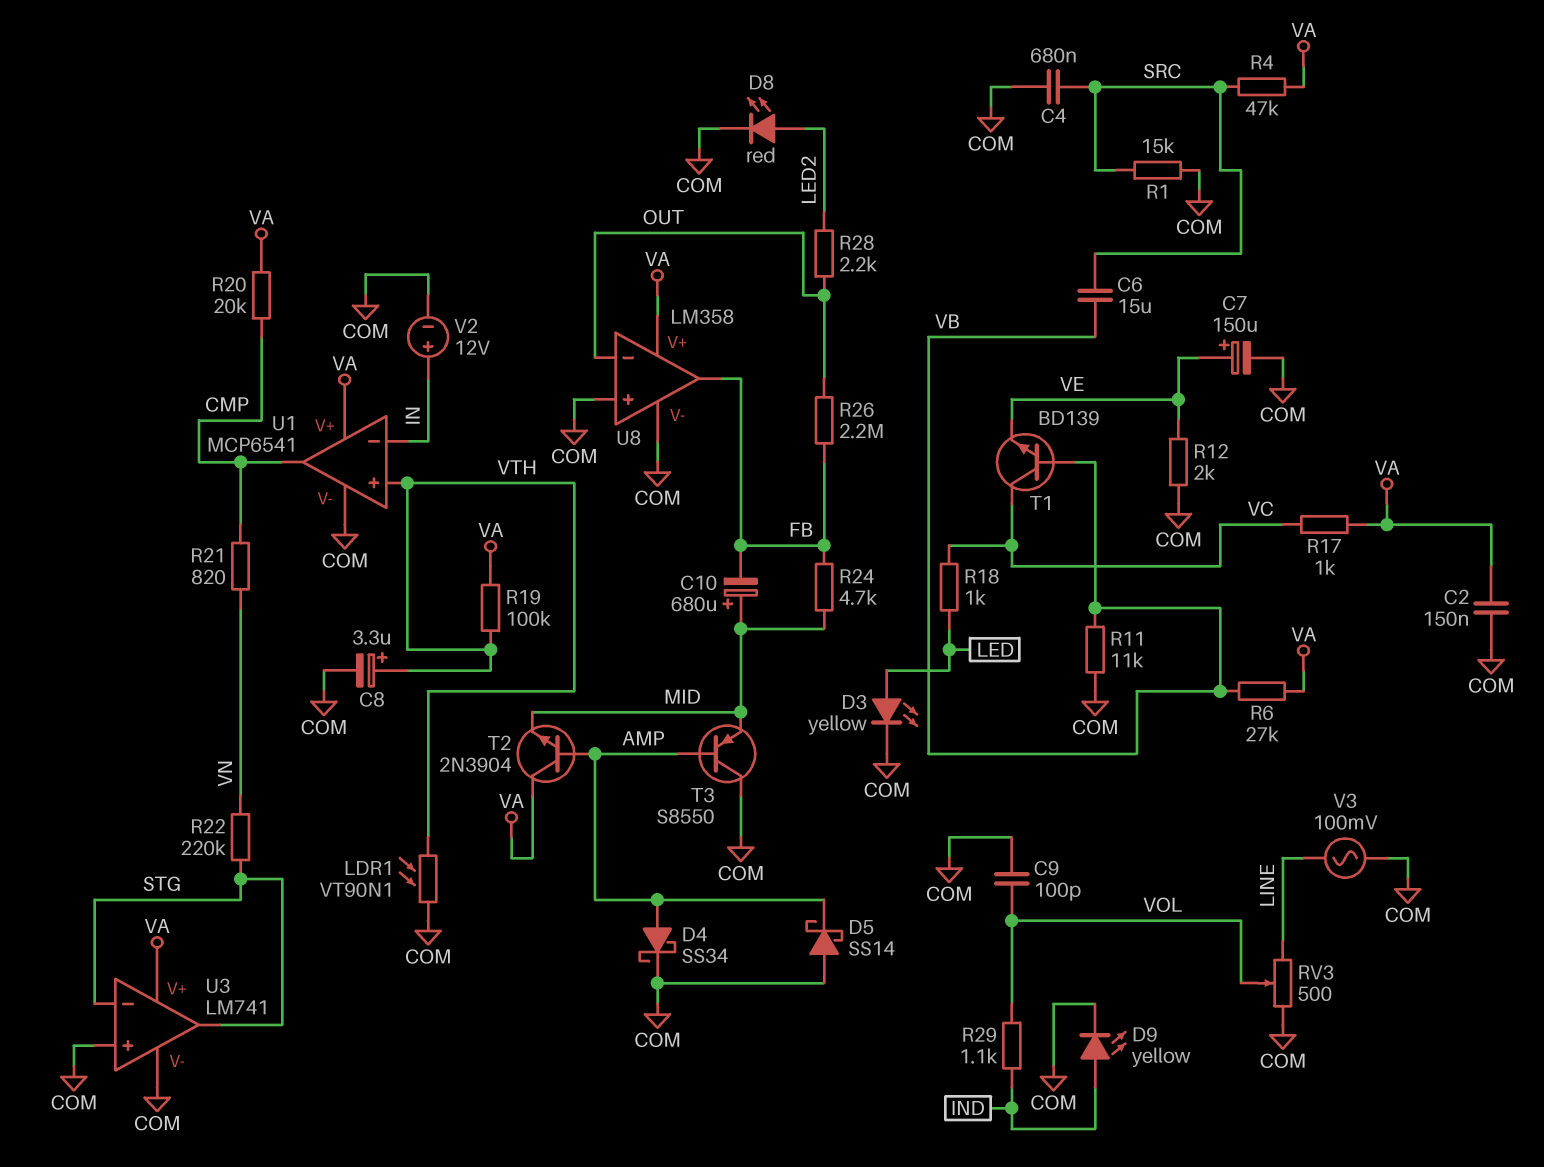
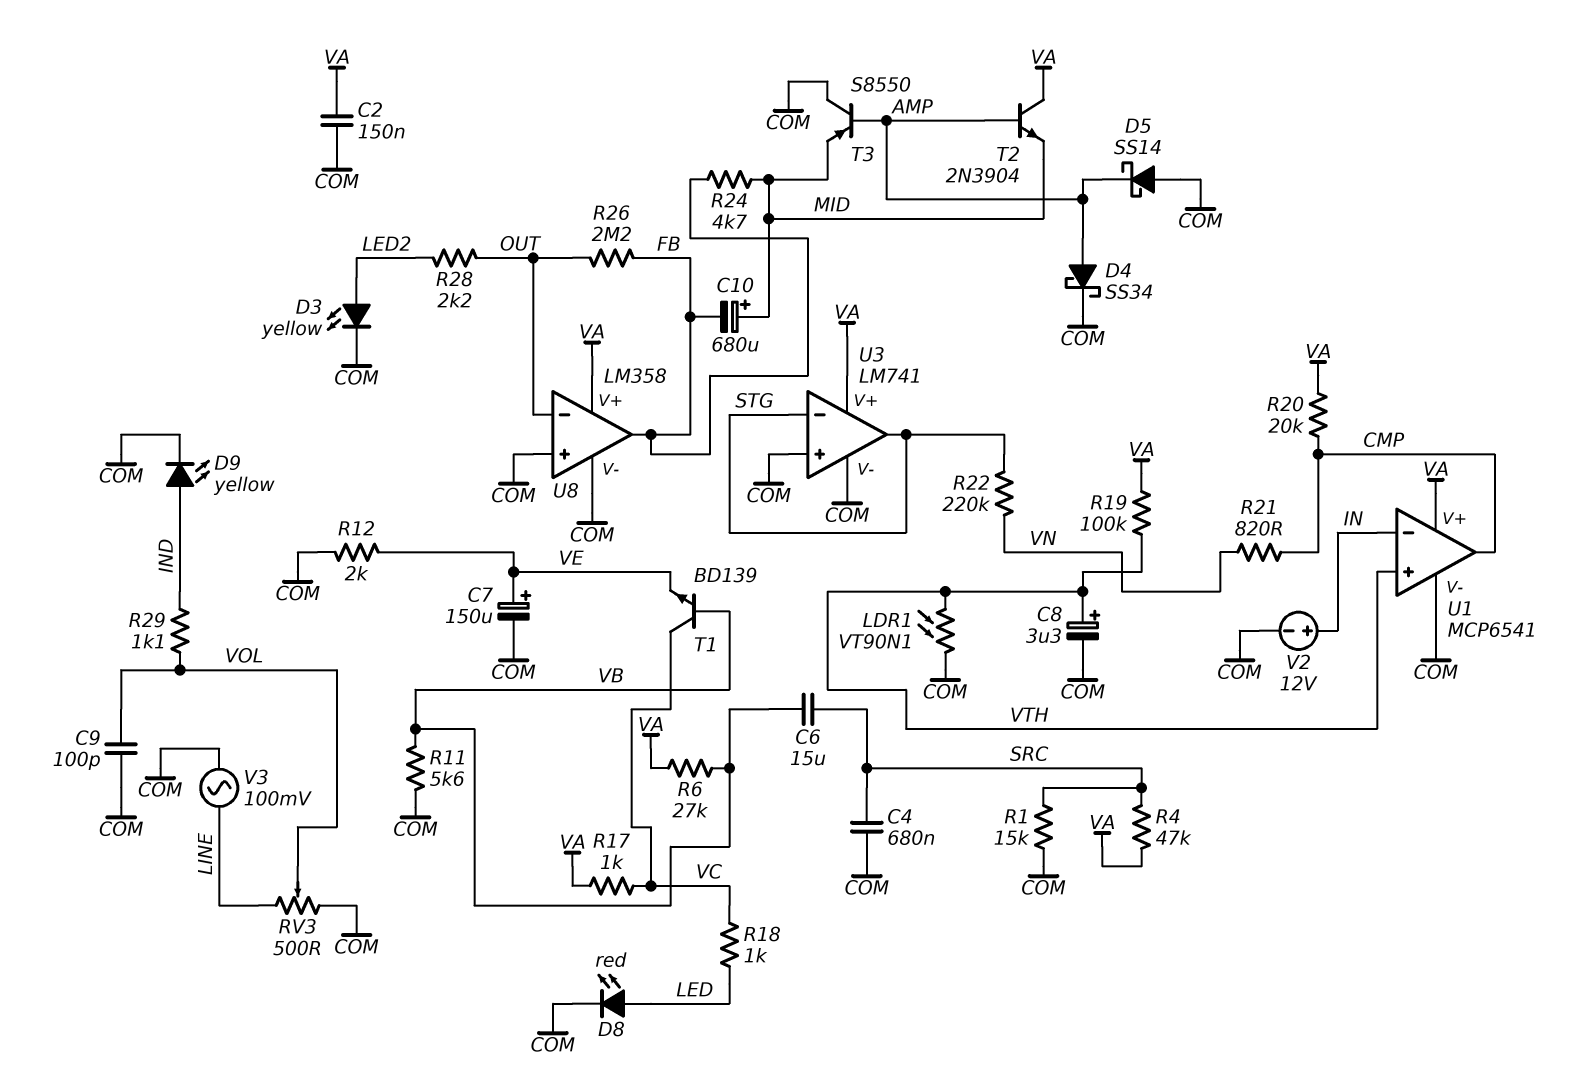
D3: LED yellow (A LED, K COM) -> LED yellow (A LED2, K COM)
D8: LED red (A LED2, K COM) -> LED red (A LED, K COM)
R11: 11k (COM, VB) -> 5.6k (COM, VB)

